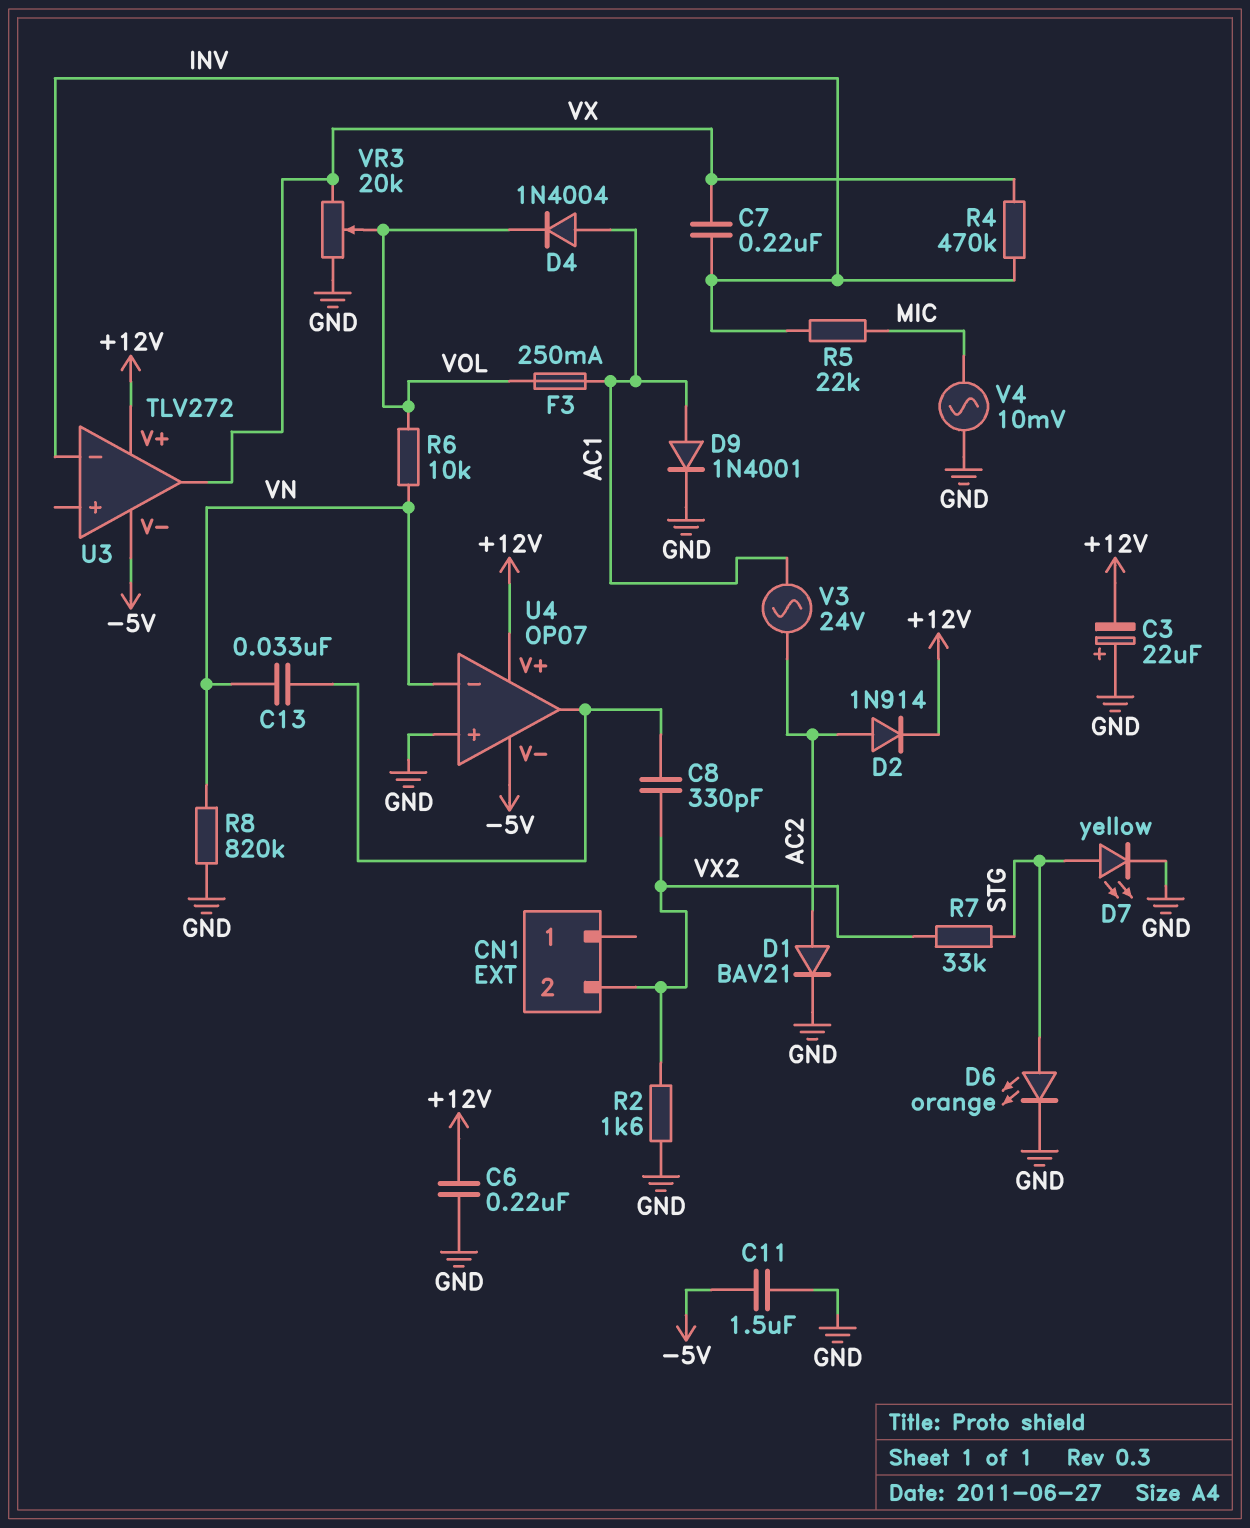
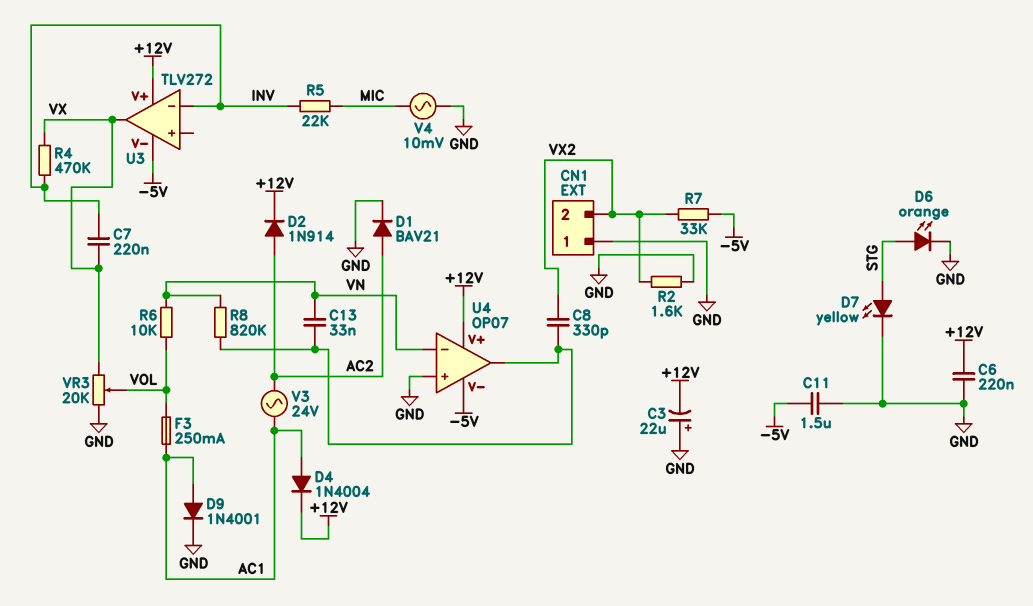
CN1 pin 1: none -> GND
D4: diode 1N4004 (A AC1, K VOL) -> diode 1N4004 (A AC1, K +12V)
R7: 33k (STG, VX2) -> 33k (-5V, VX2)
R8: 820k (GND, VN) -> 820k (U4/out, VN)

